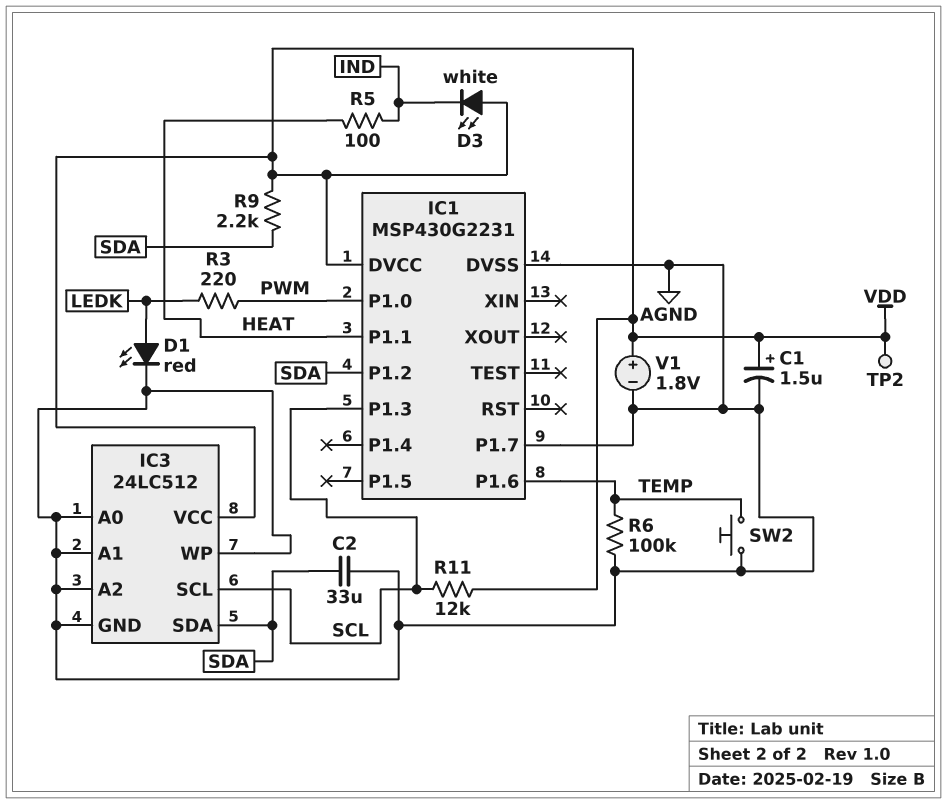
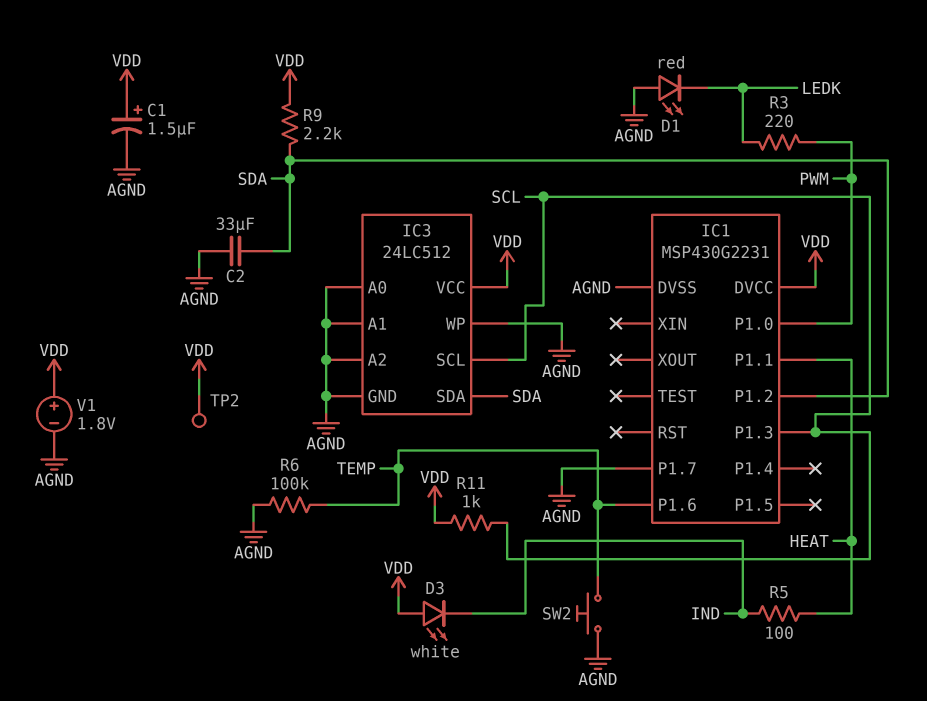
D1: LED red (A LEDK, K AGND) -> LED red (A AGND, K LEDK)
R11: 12k (SCL, VDD) -> 1k (SCL, VDD)

